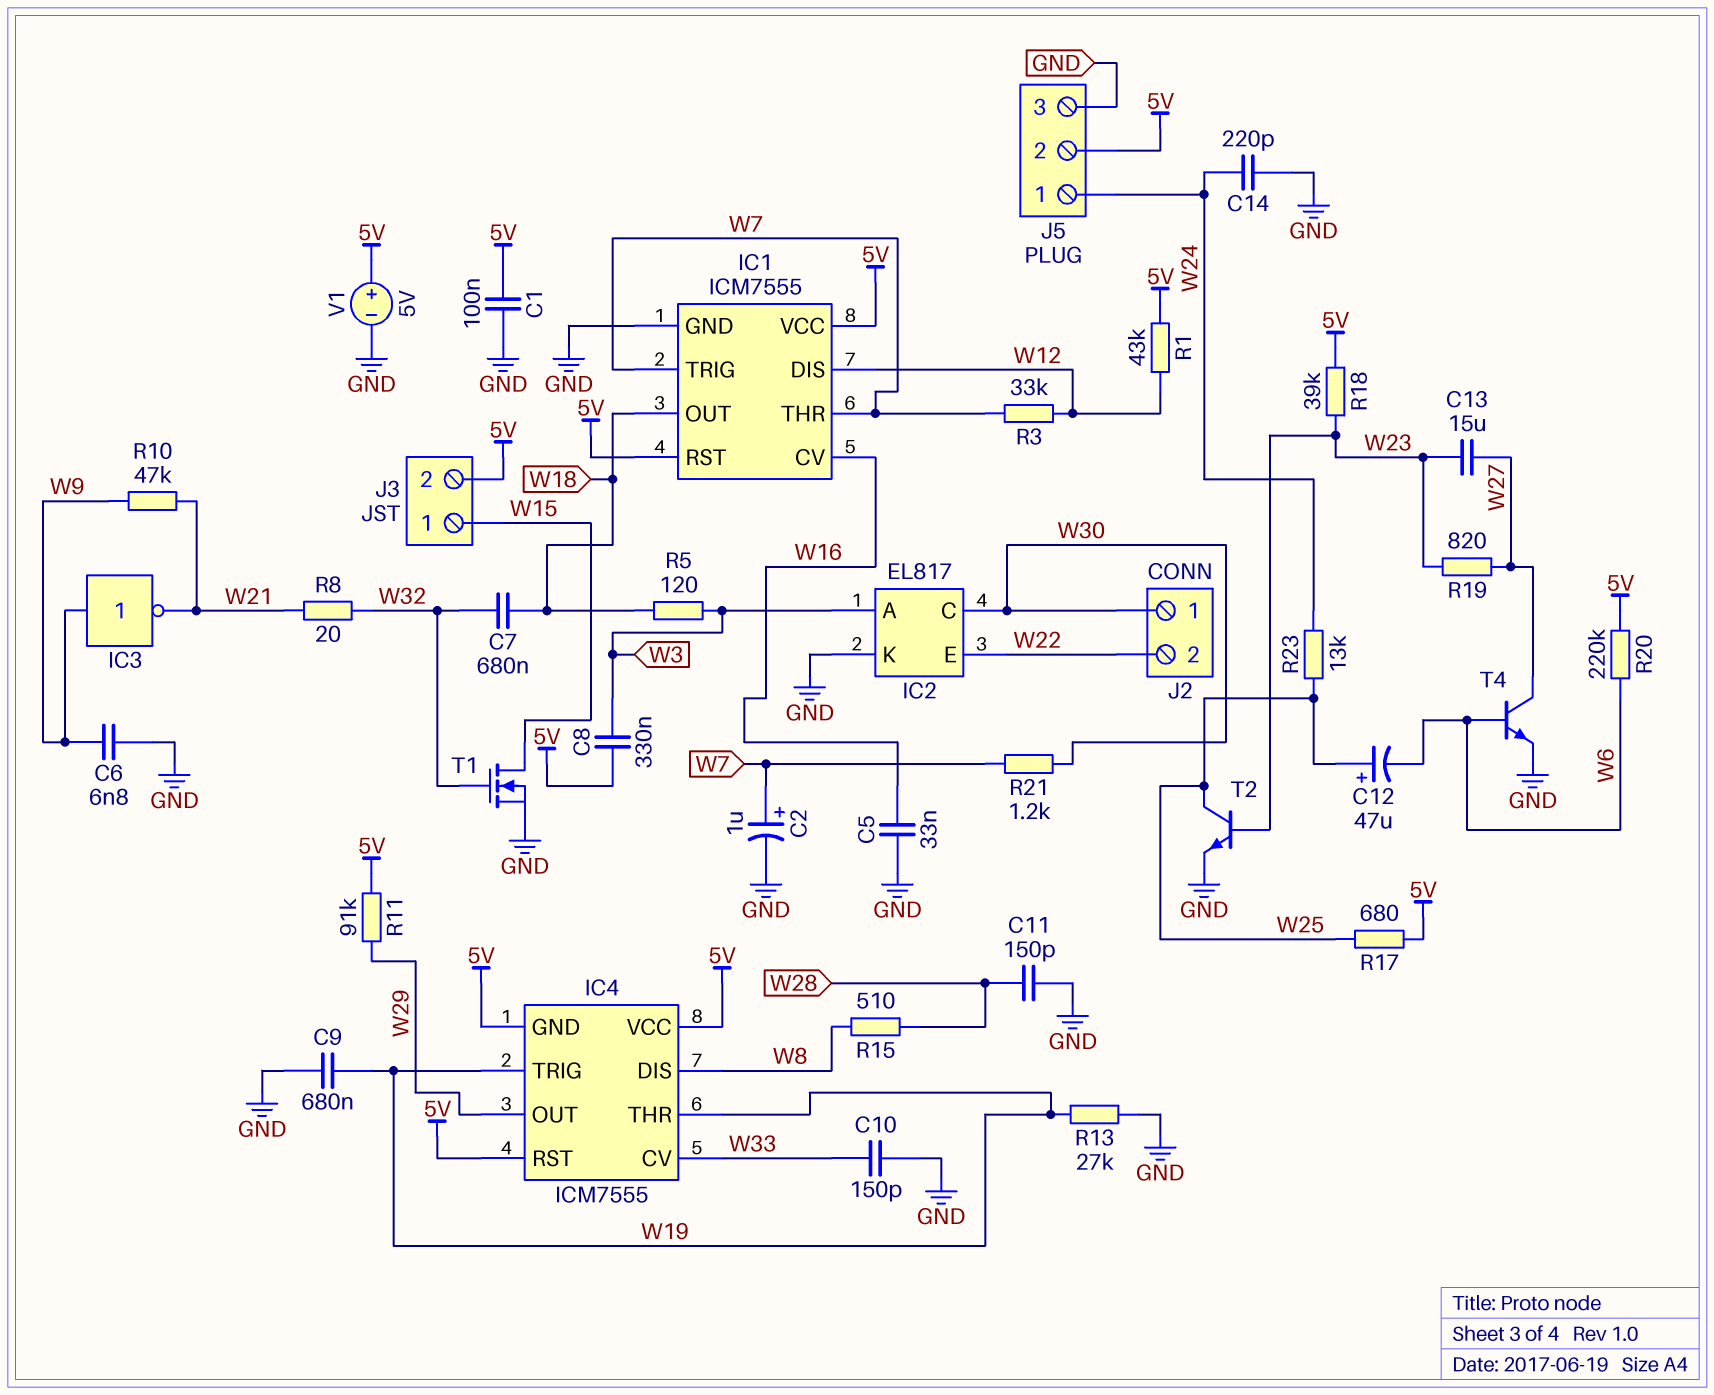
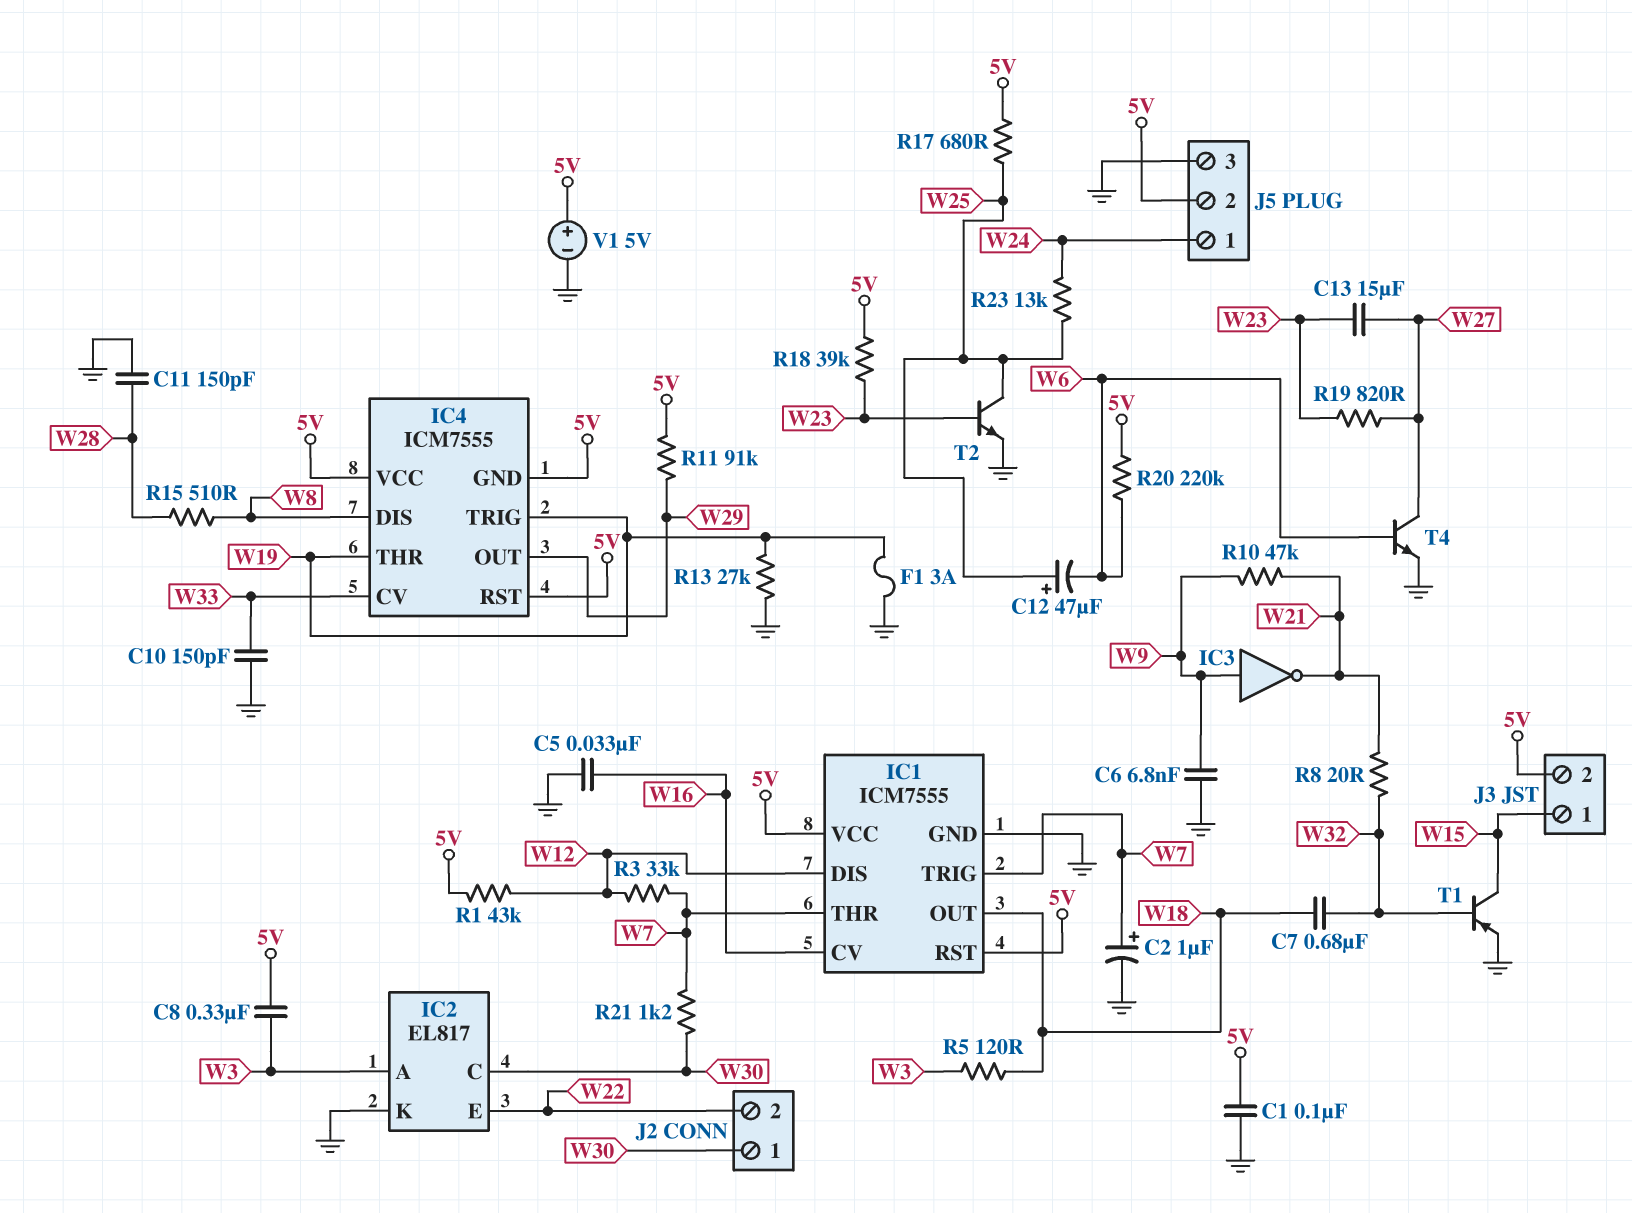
C9: 680nF (GND, W19) -> none
C14: 220pF (GND, W24) -> none
F1: none -> 3A (GND, W19)
T1: NMOS (G W32, D W15, S GND) -> PNP (B W32, C W15, E GND)

